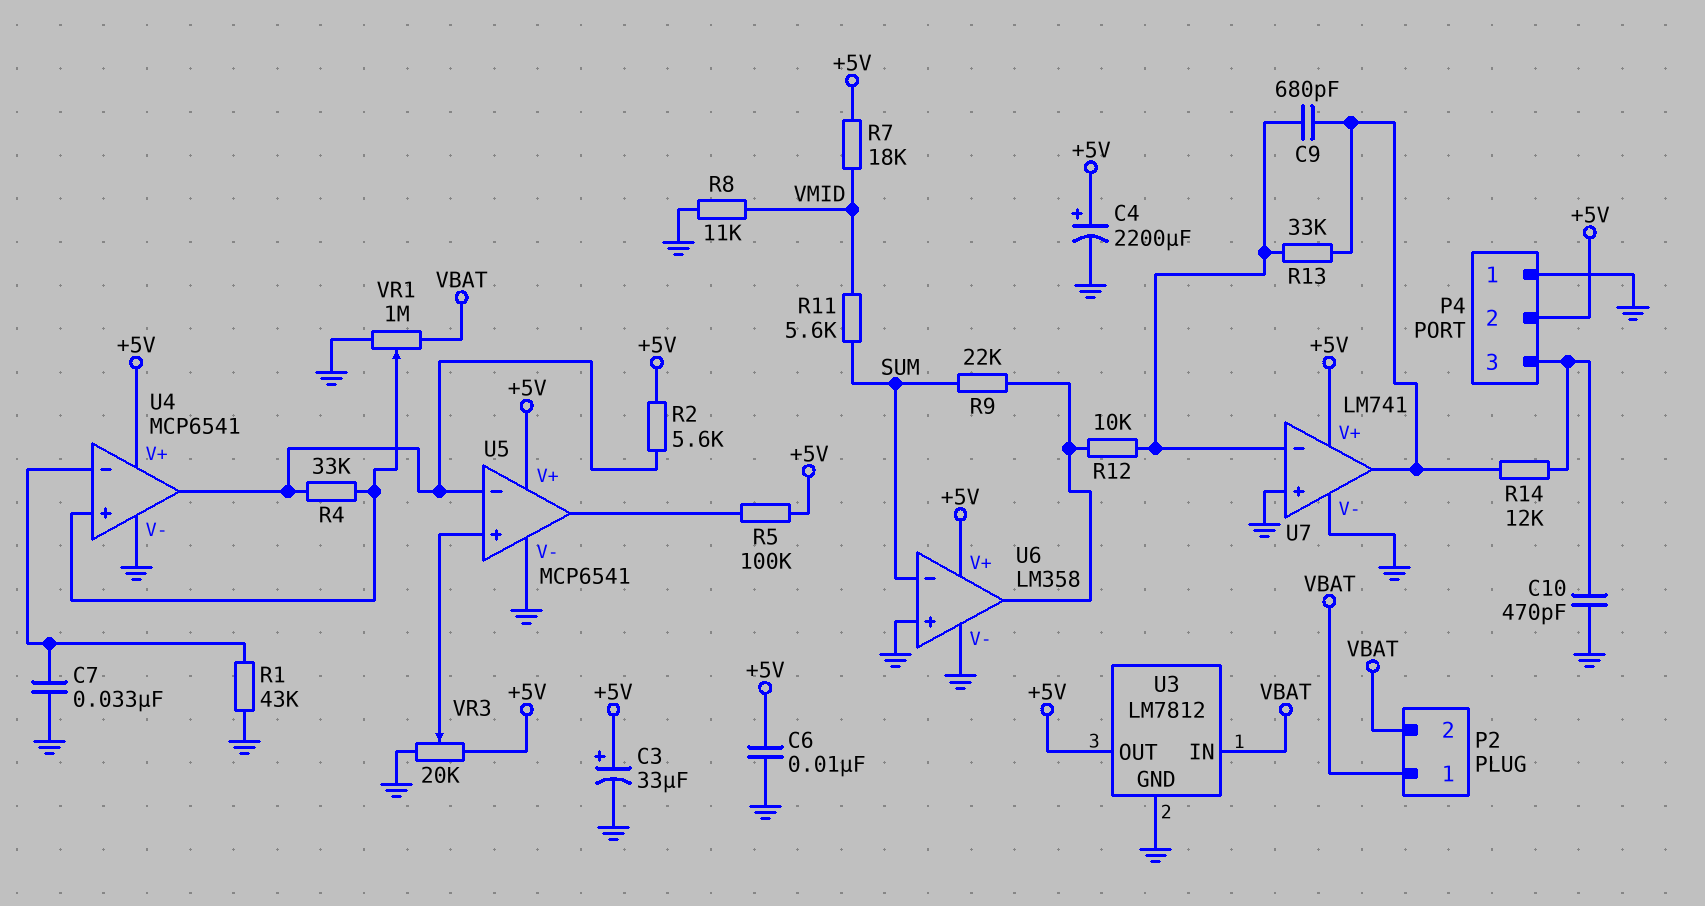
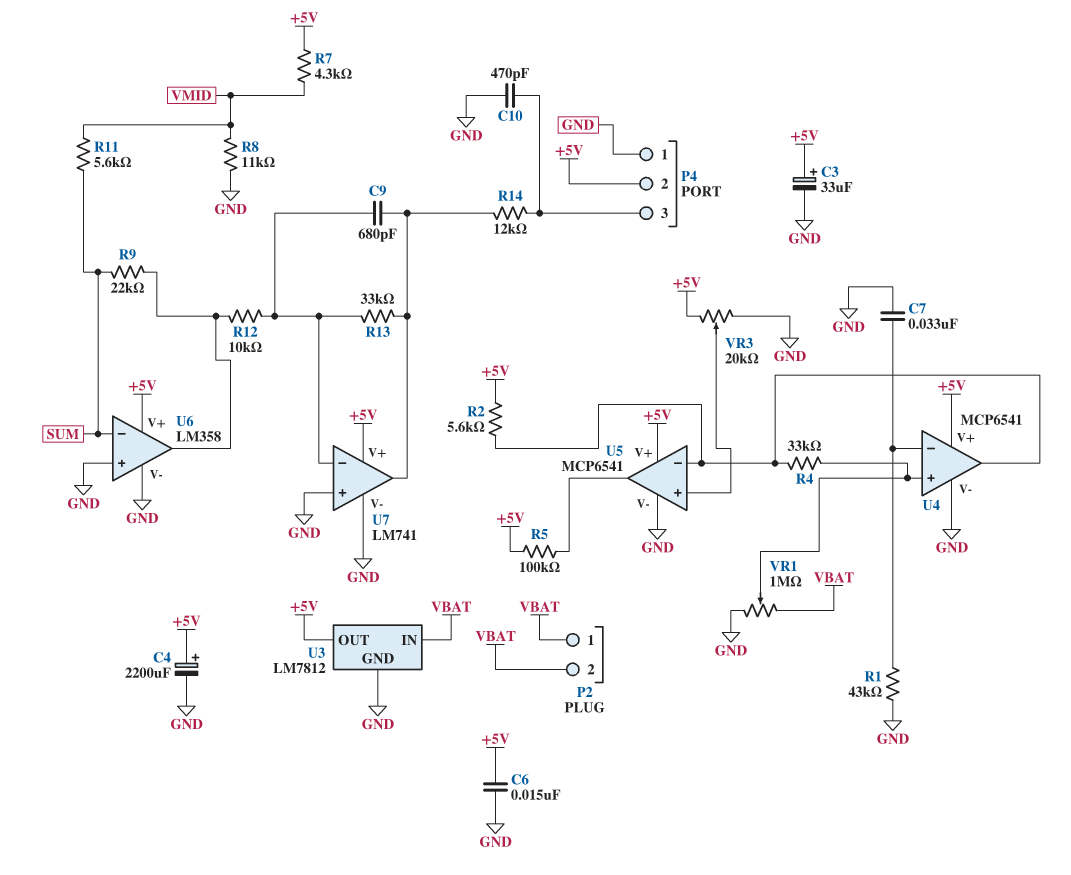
C6: 10nF (+5V, GND) -> 15nF (+5V, GND)
R7: 18k (+5V, VMID) -> 4.3k (+5V, VMID)

